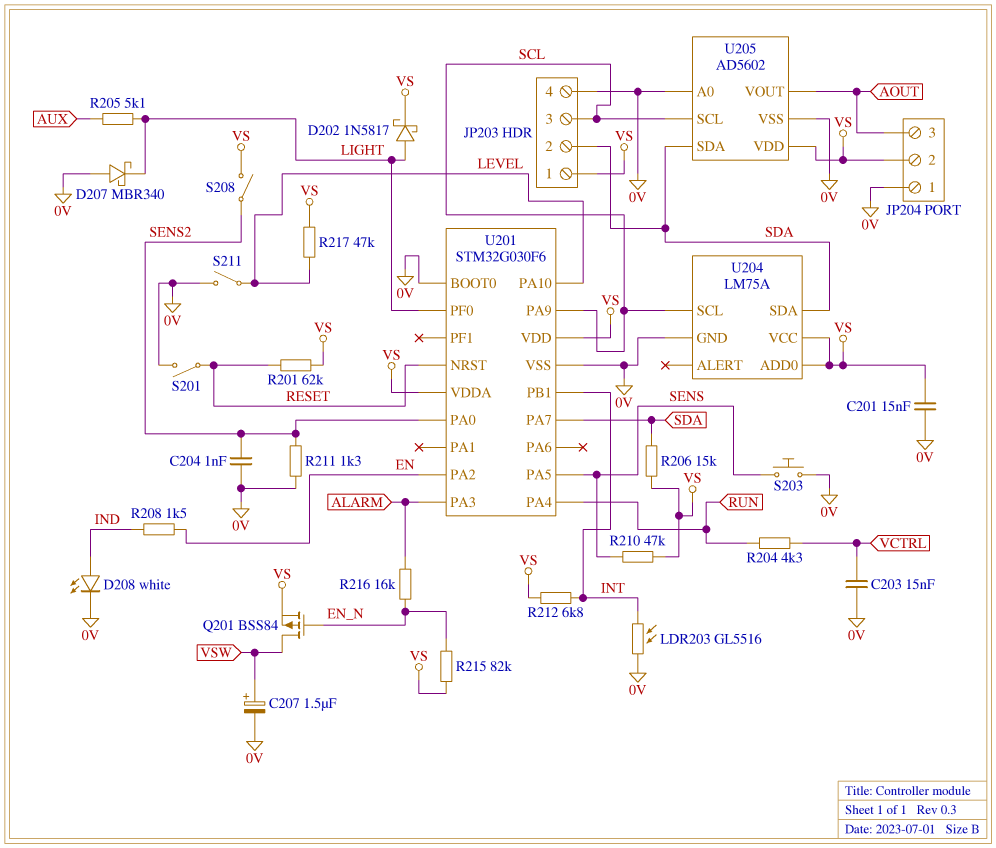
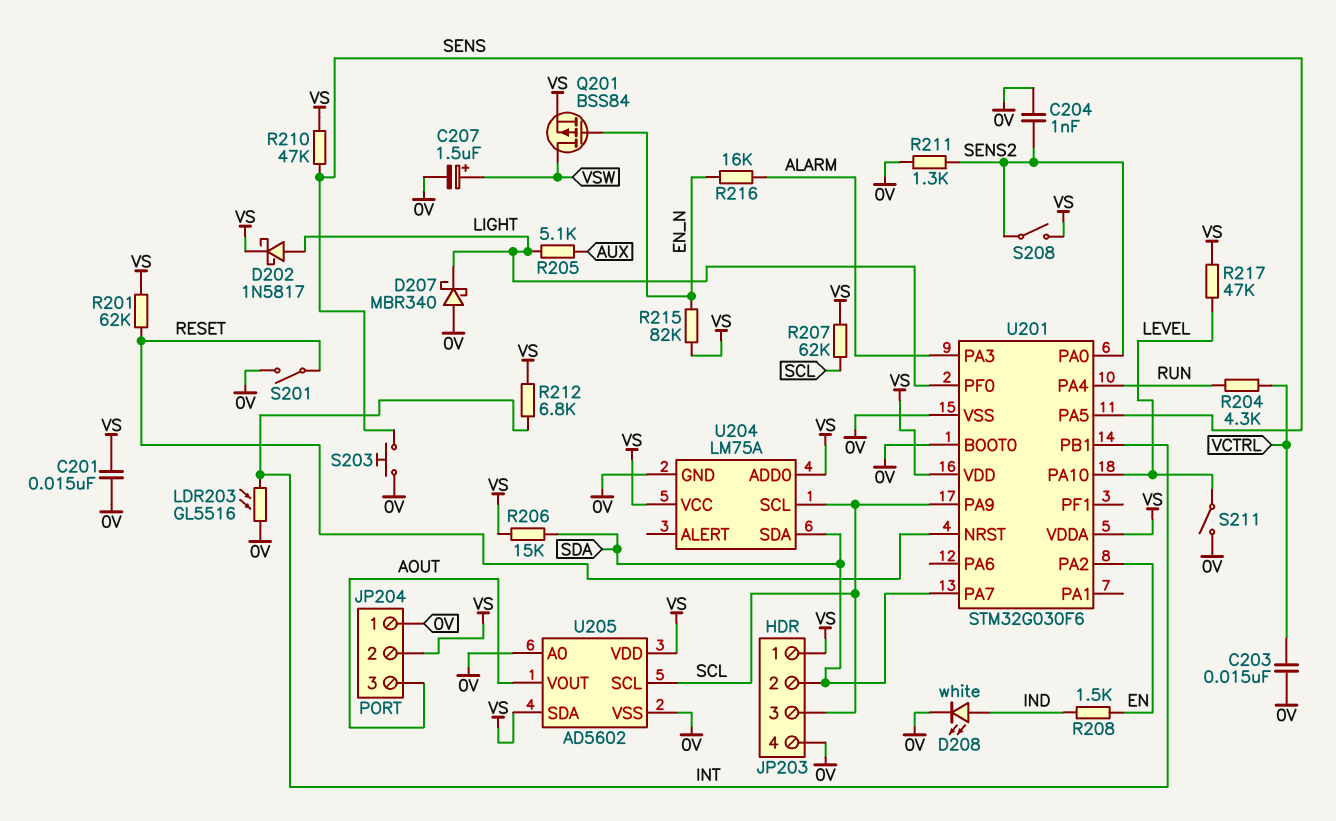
R207: none -> 62k (SCL, VS)
U205 pin SDA: SDA -> VS

